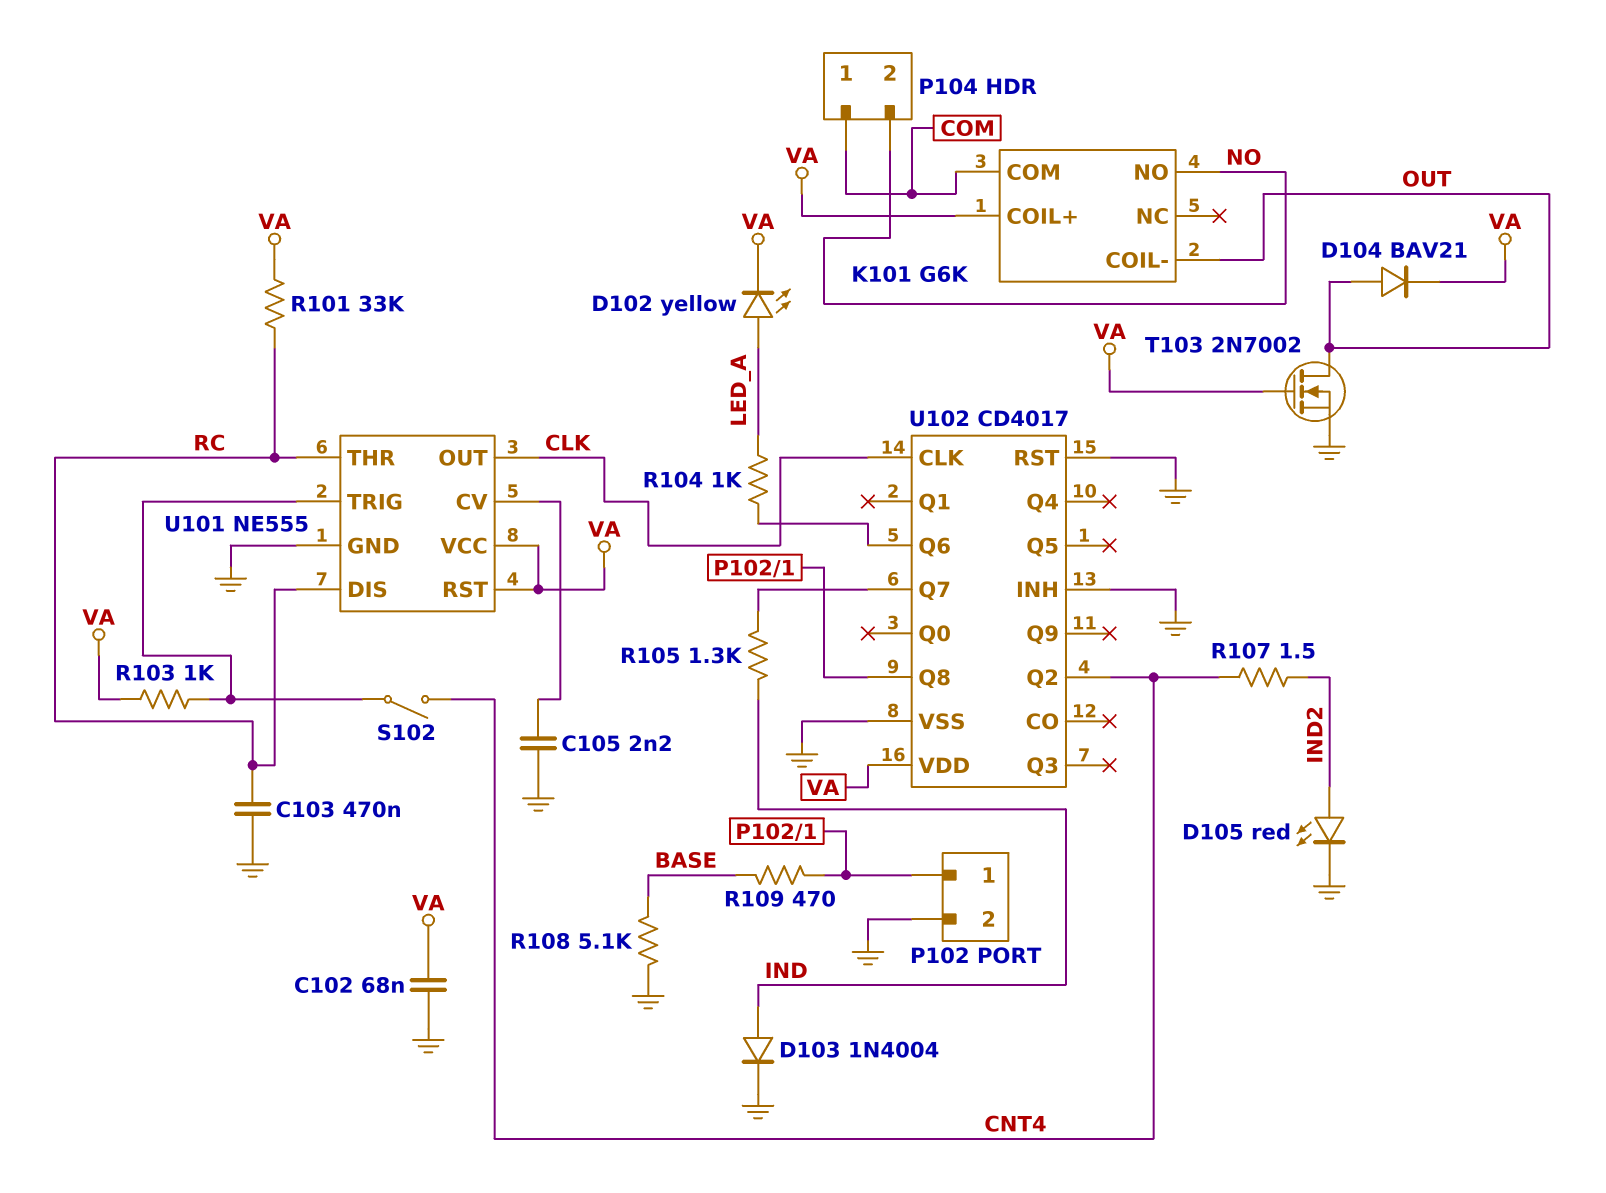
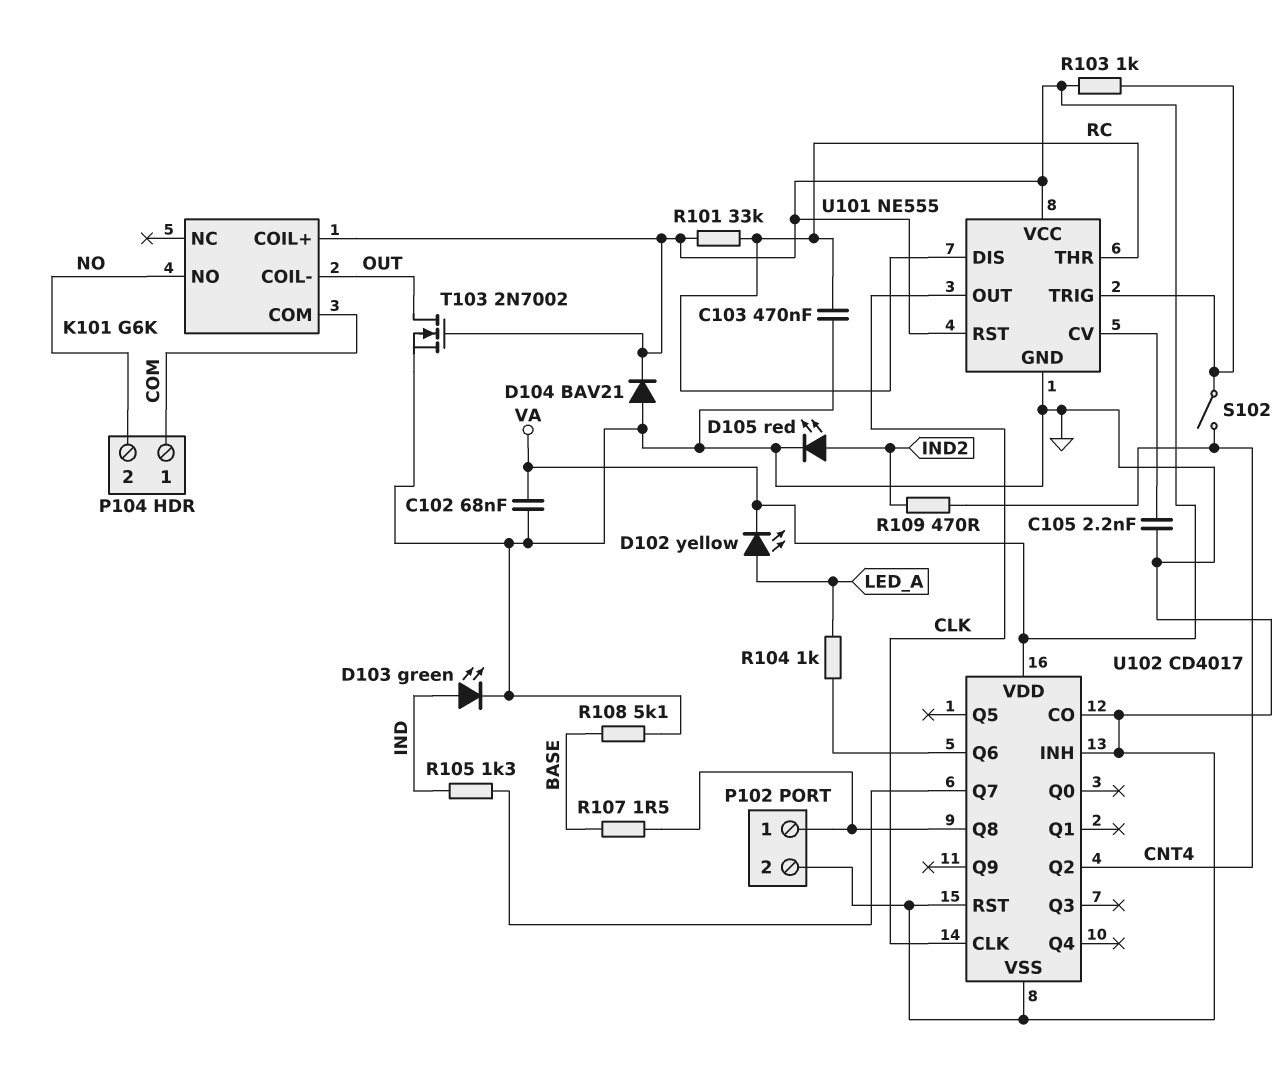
D103: diode 1N4004 (A IND, K GND) -> LED green (A IND, K GND)
D104: diode BAV21 (A OUT, K VA) -> diode BAV21 (A GND, K VA)
R107: 1.5 (CNT4, IND2) -> 1.5 (BASE, P102/1)
R109: 470 (BASE, P102/1) -> 470 (CNT4, IND2)
U102 pin CO: none -> GND

